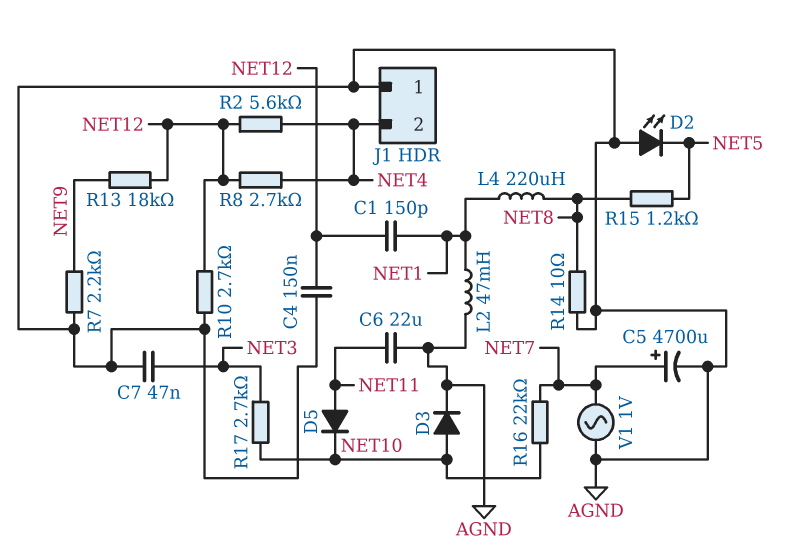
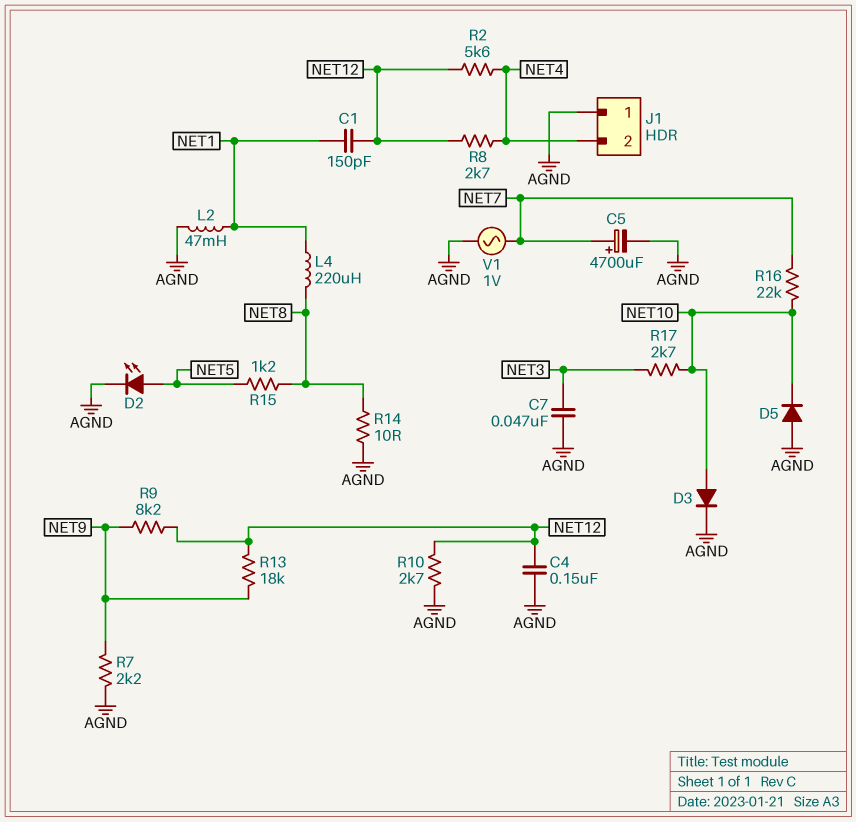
C6: 22uF (AGND, NET11) -> none
D2: LED (A AGND, K NET5) -> LED (A NET5, K AGND)
D5: diode (A NET11, K NET10) -> diode (A AGND, K NET10)
R9: none -> 8.2k (NET9, NET12)

